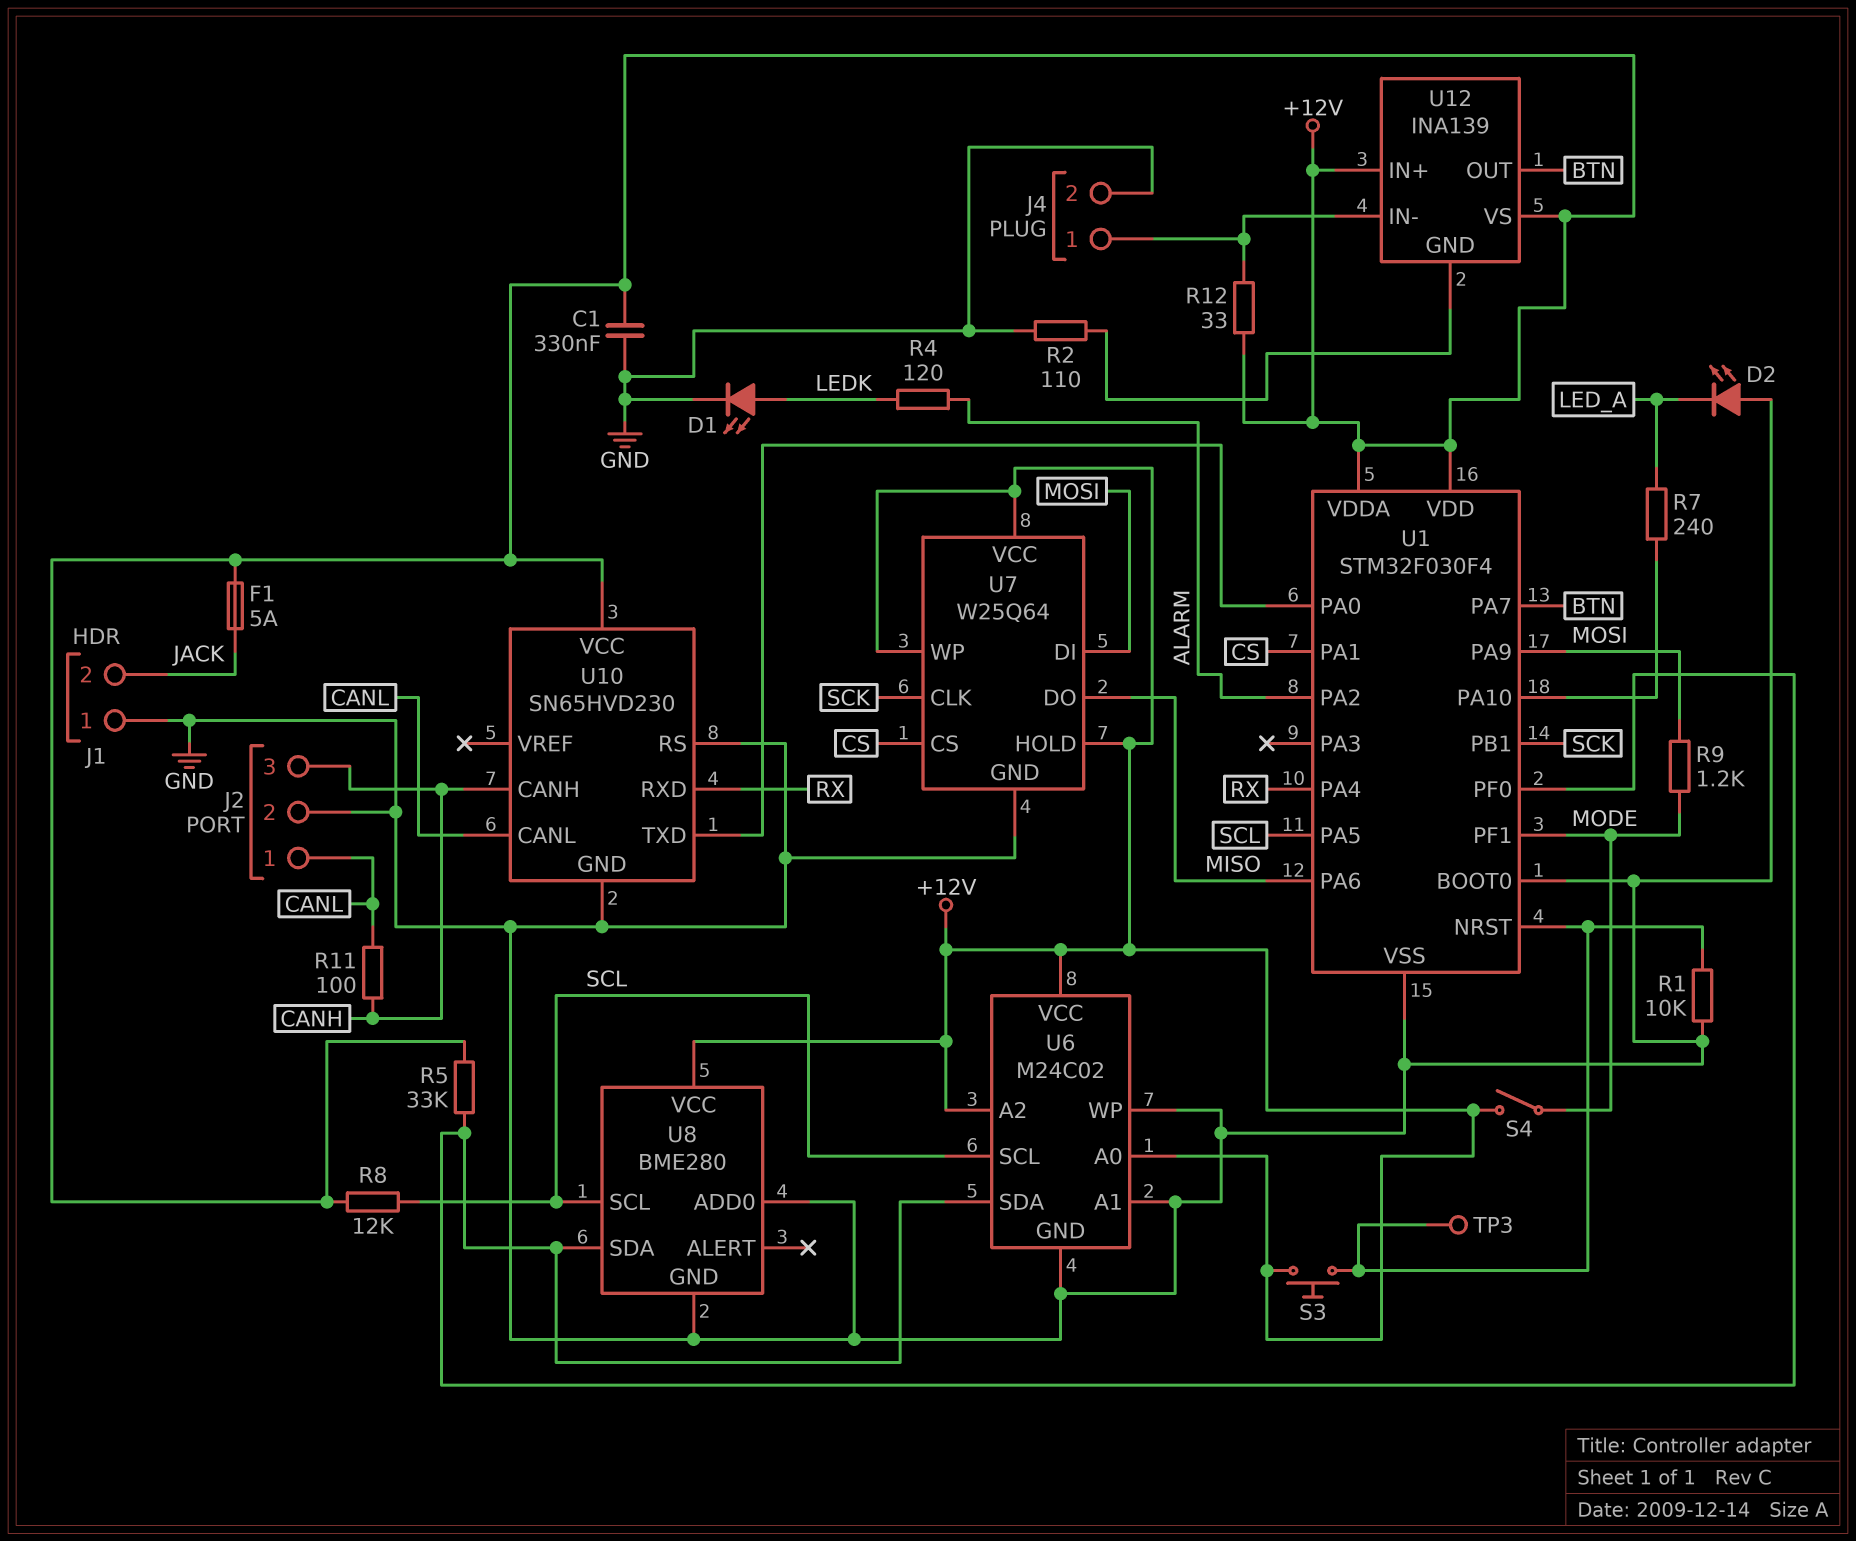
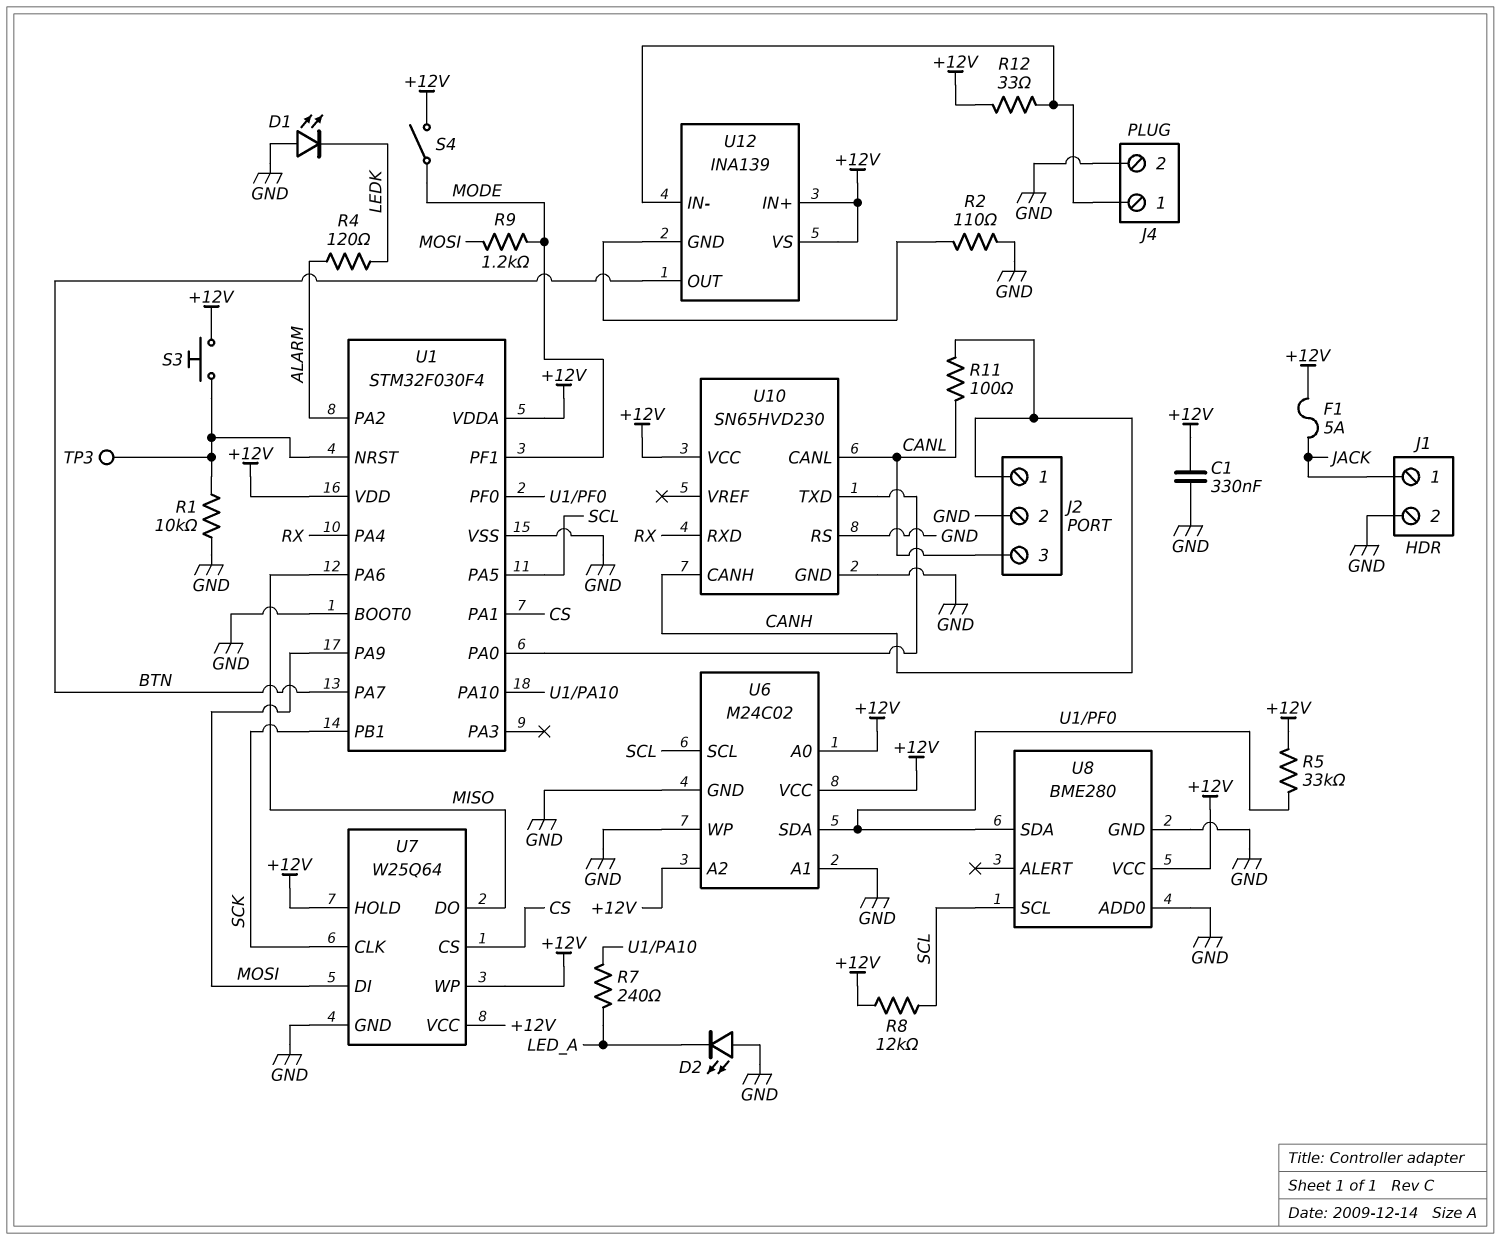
D1: LED (A LEDK, K GND) -> LED (A GND, K LEDK)
J1 pin 1: GND -> JACK
J1 pin 2: JACK -> GND
J2 pin 1: CANL -> CANH
J2 pin 3: CANH -> CANL

